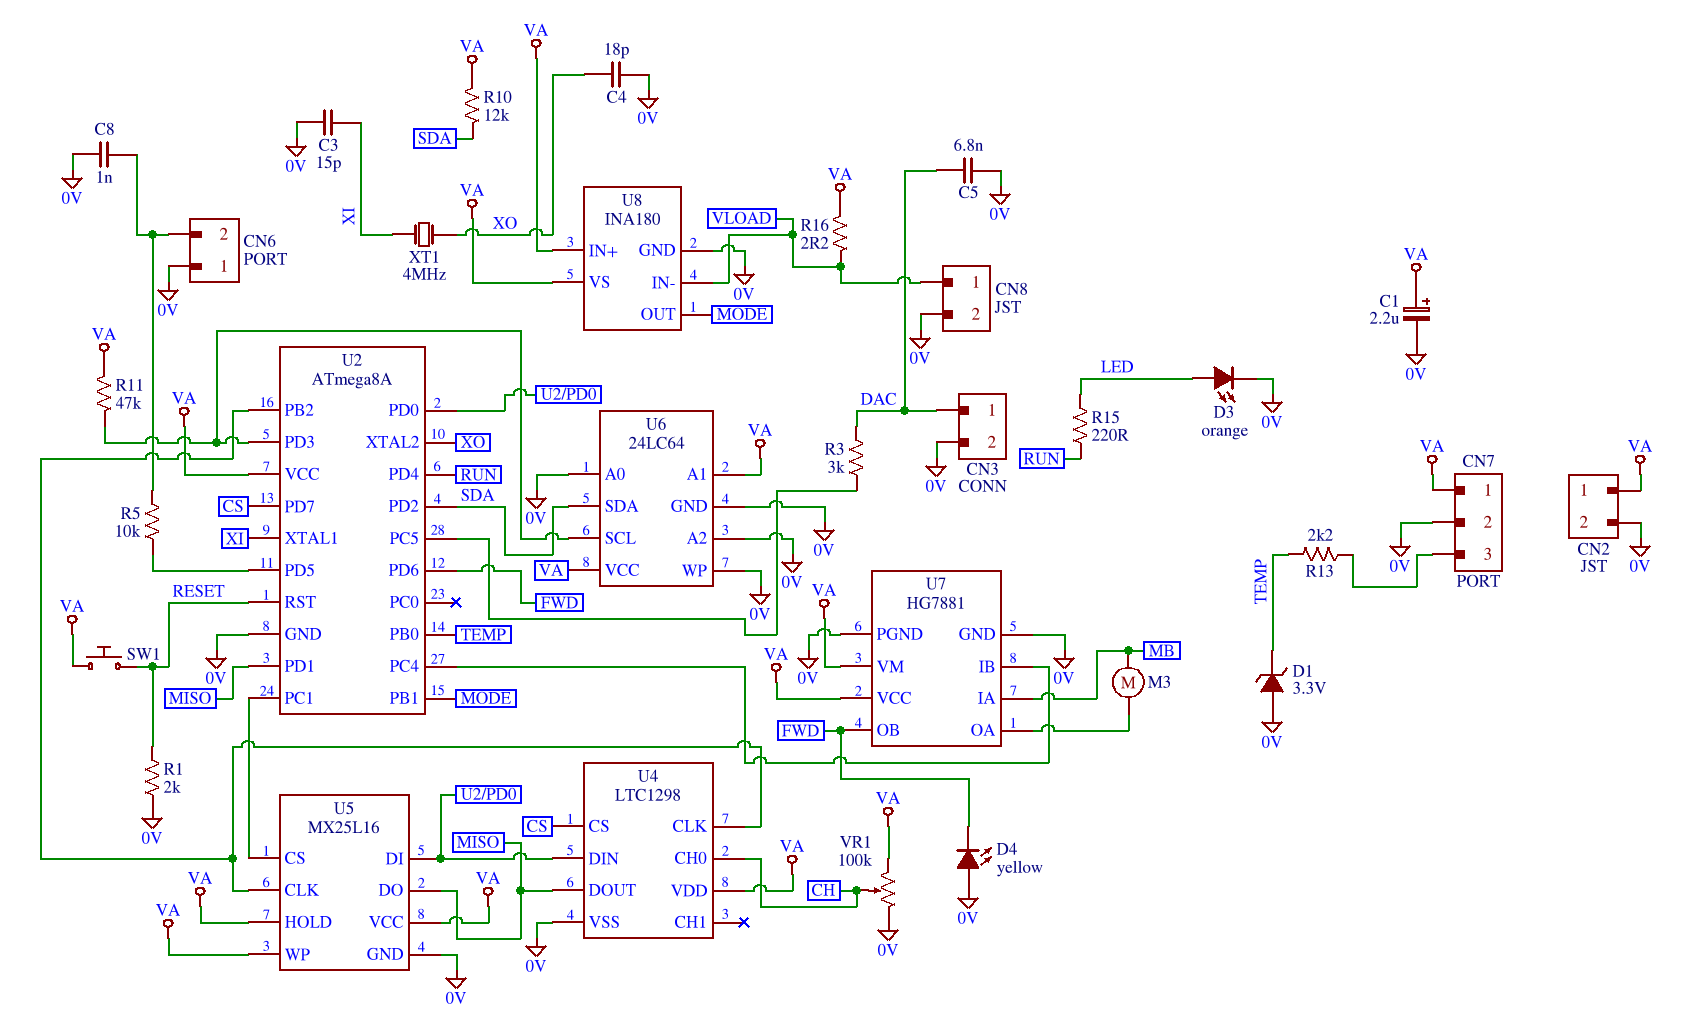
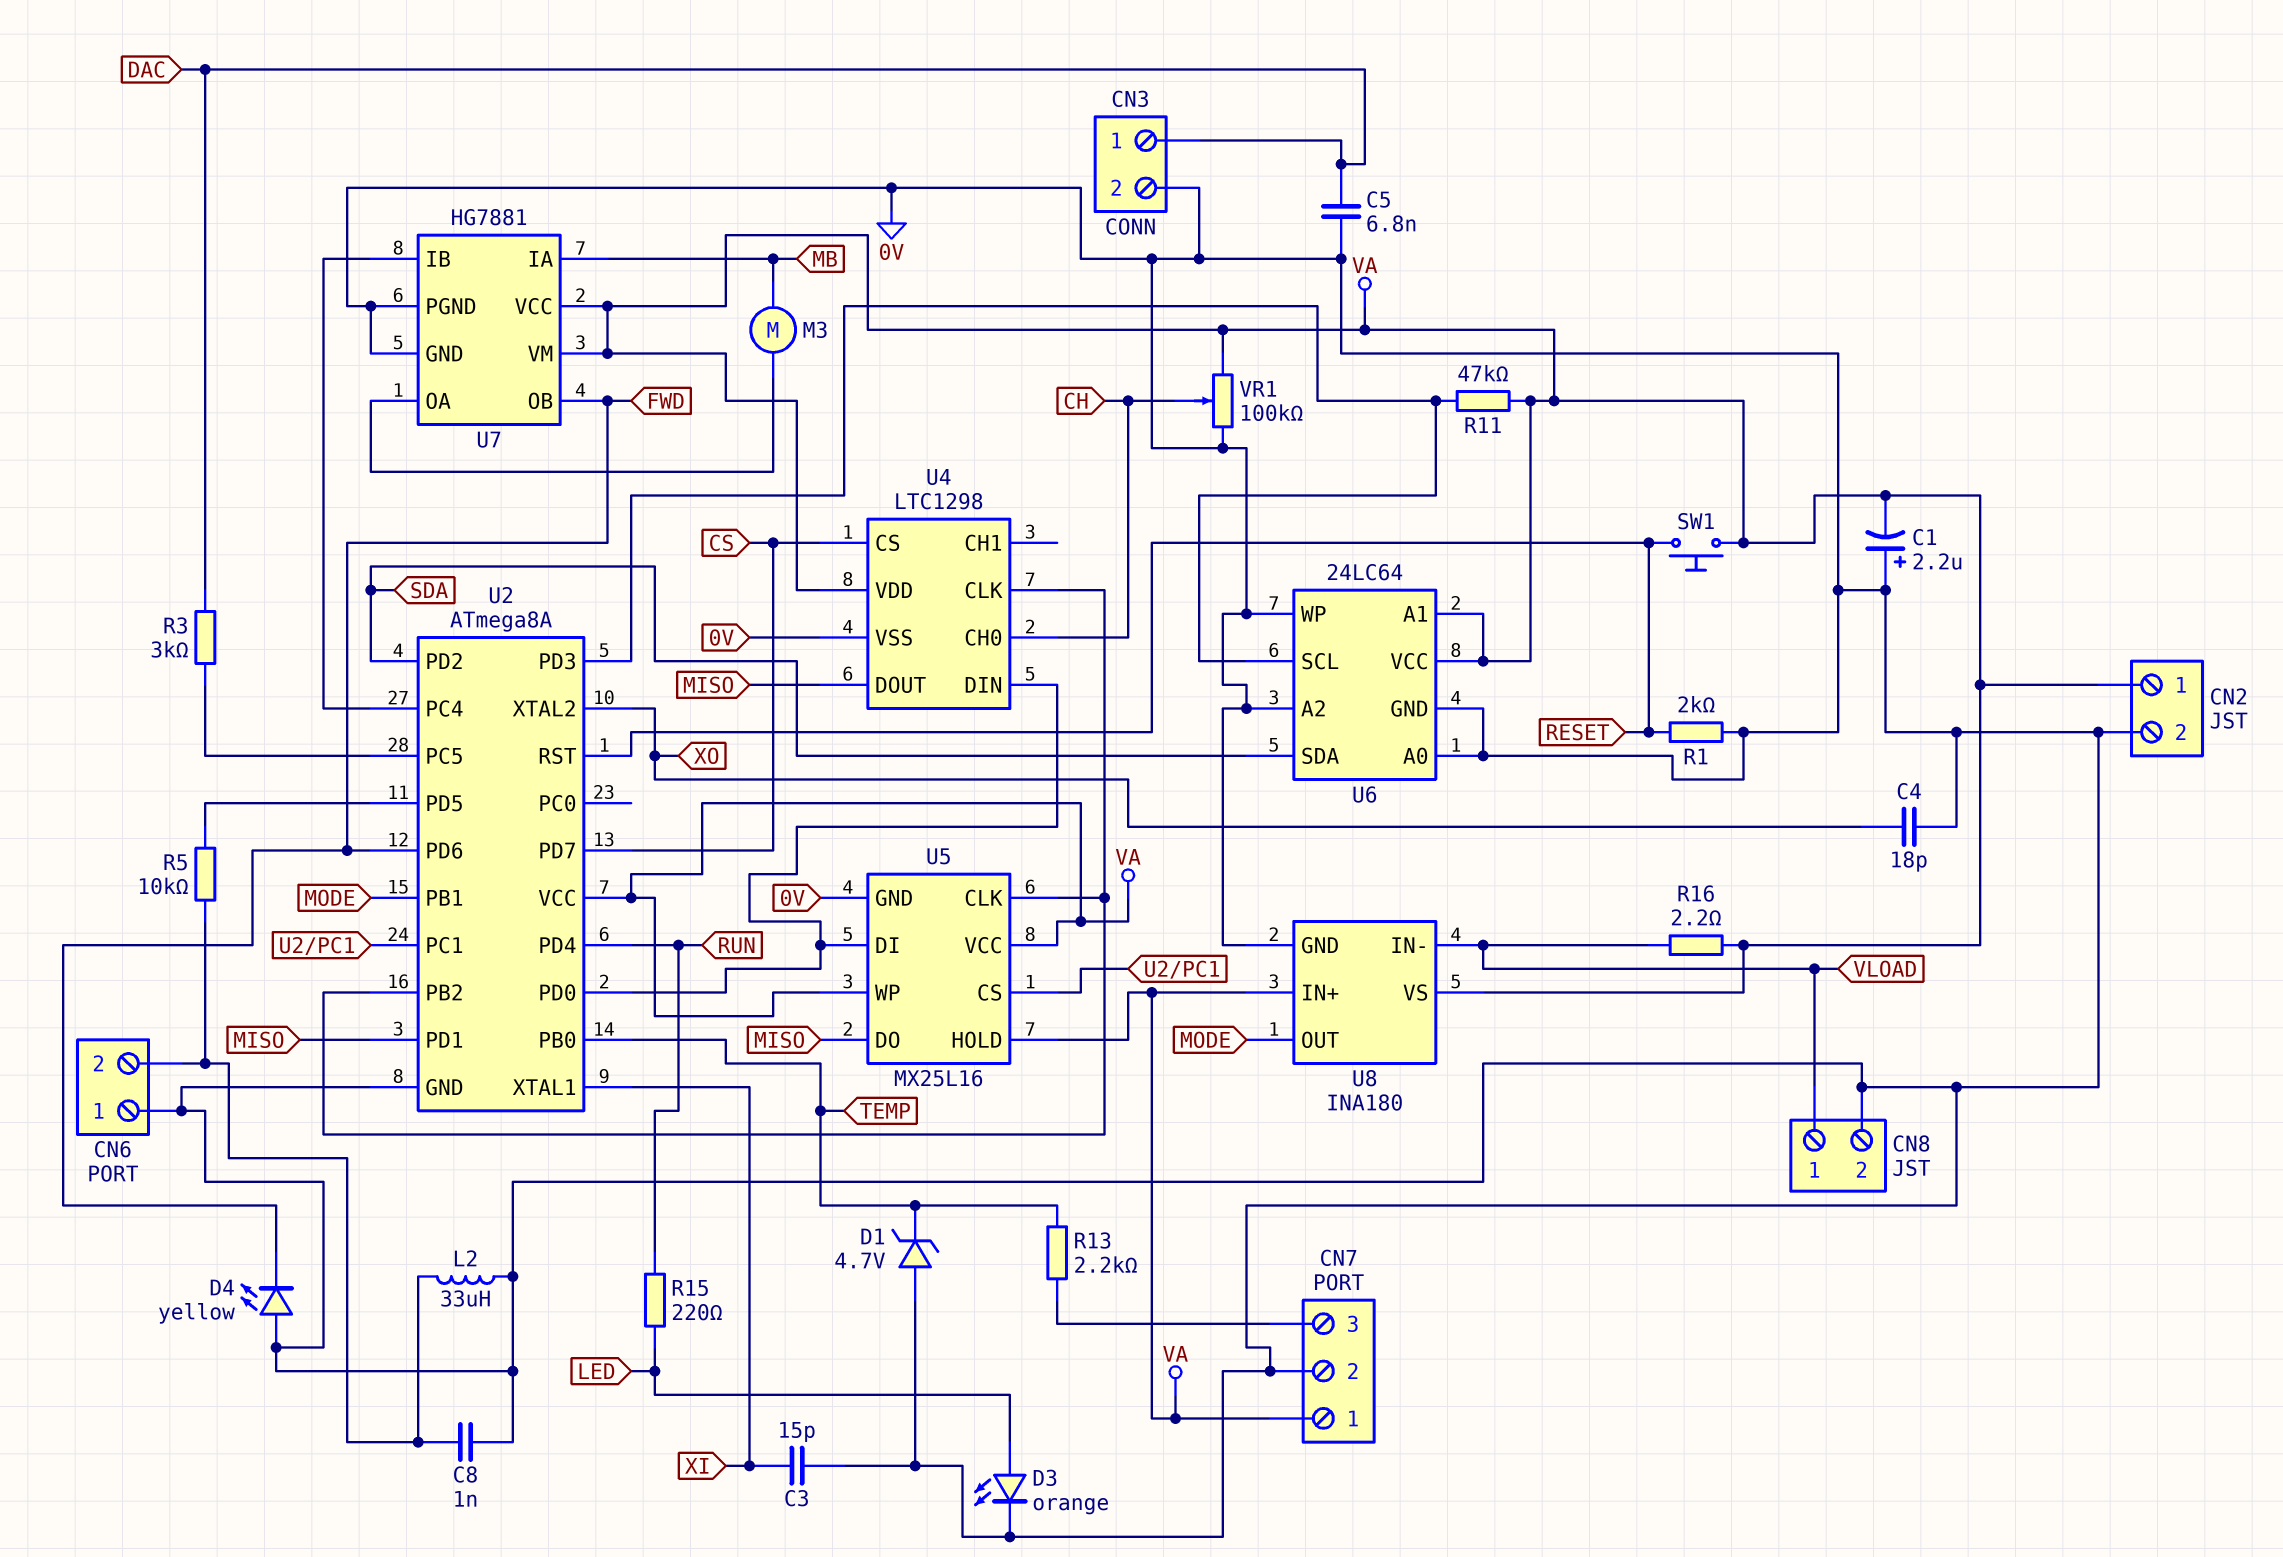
C1: 2.2uF (plus VA, minus 0V) -> 2.2uF (plus 0V, minus VA)
D1: zener 3.3V (A 0V, K TEMP) -> zener 4.7V (A 0V, K TEMP)
L2: none -> 33uH (0V, CN6/2)
R10: 12k (SDA, VA) -> none
XT1: 4MHz (XI, XO) -> none

